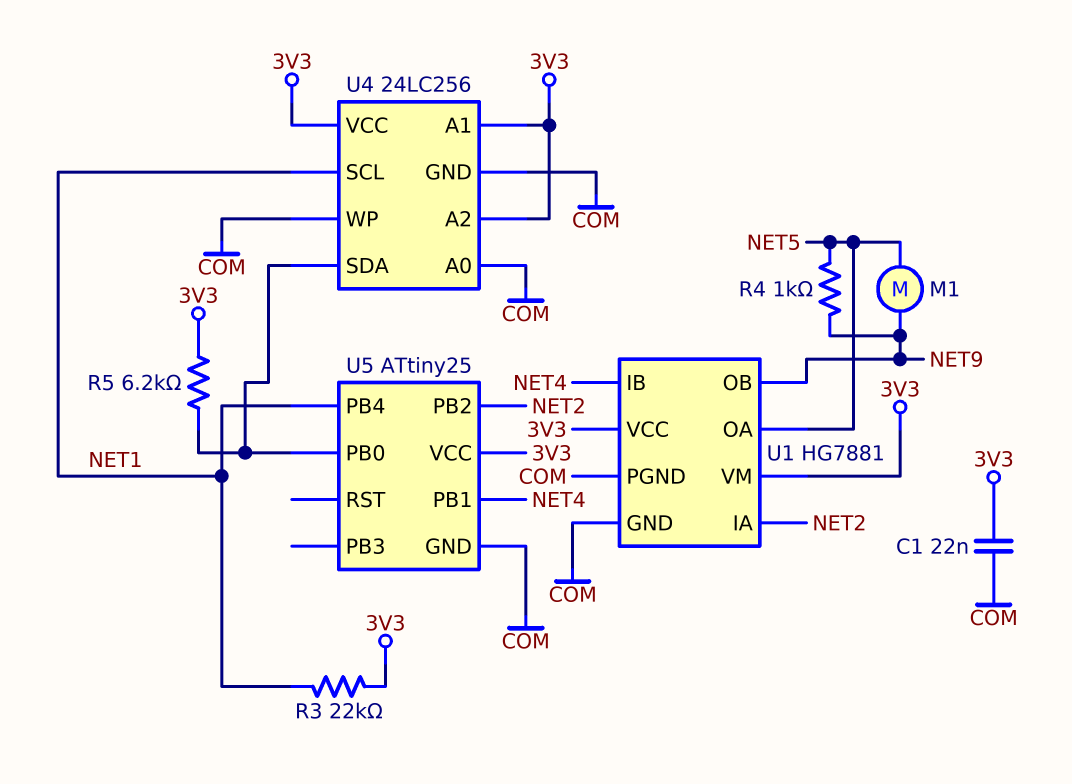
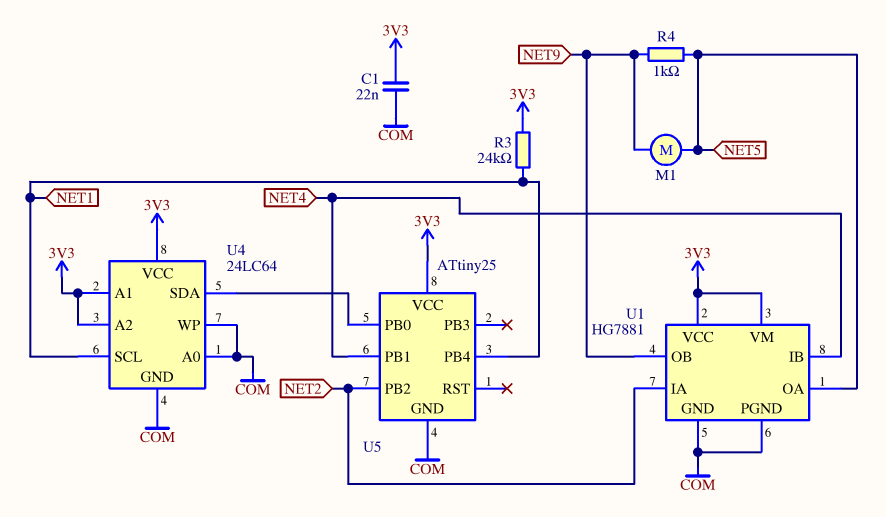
R3: 22k (3V3, NET1) -> 24k (3V3, NET1)
R5: 6.2k (3V3, U4/SDA) -> none
U4: 24LC256 -> 24LC64

